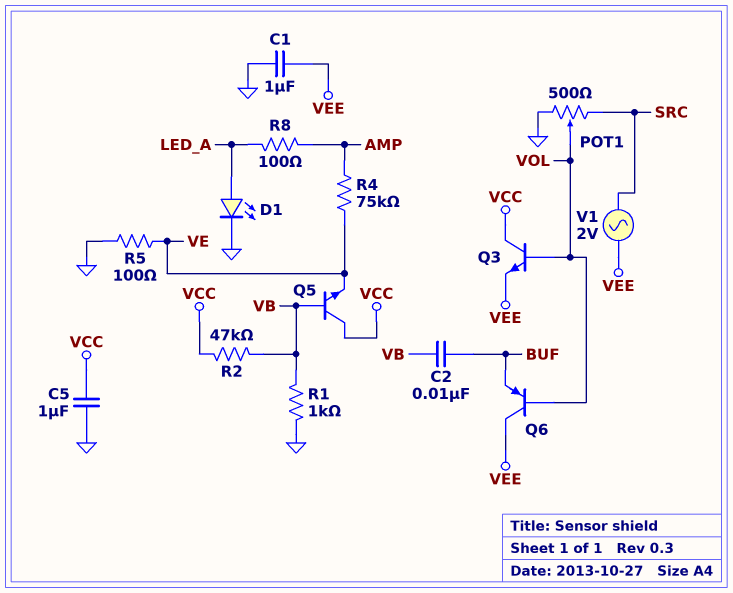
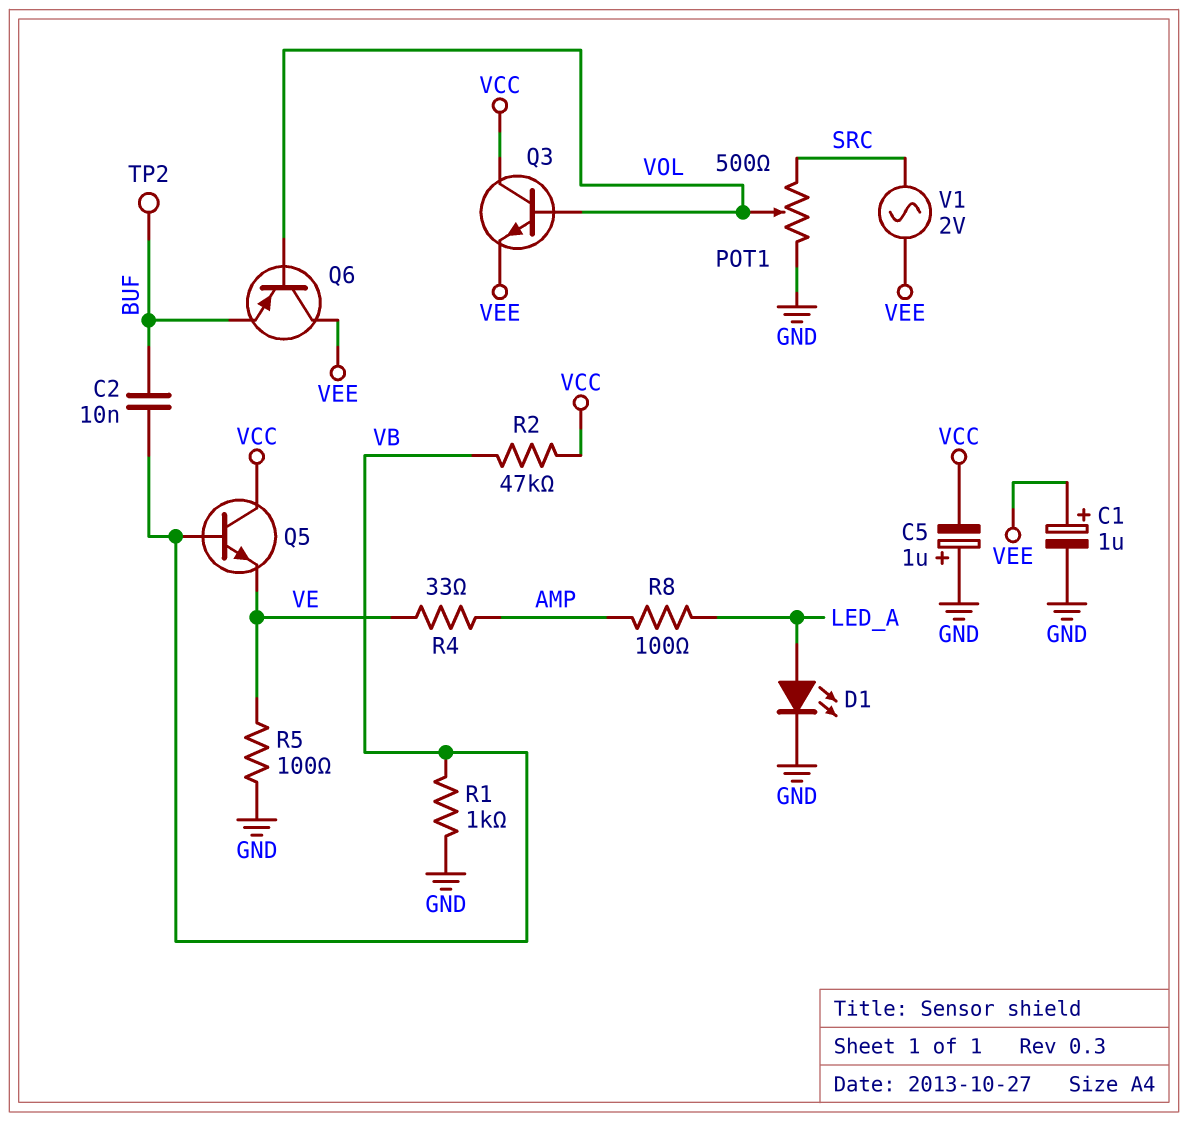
C1: 1uF (GND, VEE) -> 1uF (plus VEE, minus GND)
C5: 1uF (GND, VCC) -> 1uF (plus GND, minus VCC)
R4: 75k (AMP, VE) -> 33 (AMP, VE)
TP2: none -> test point (BUF)

